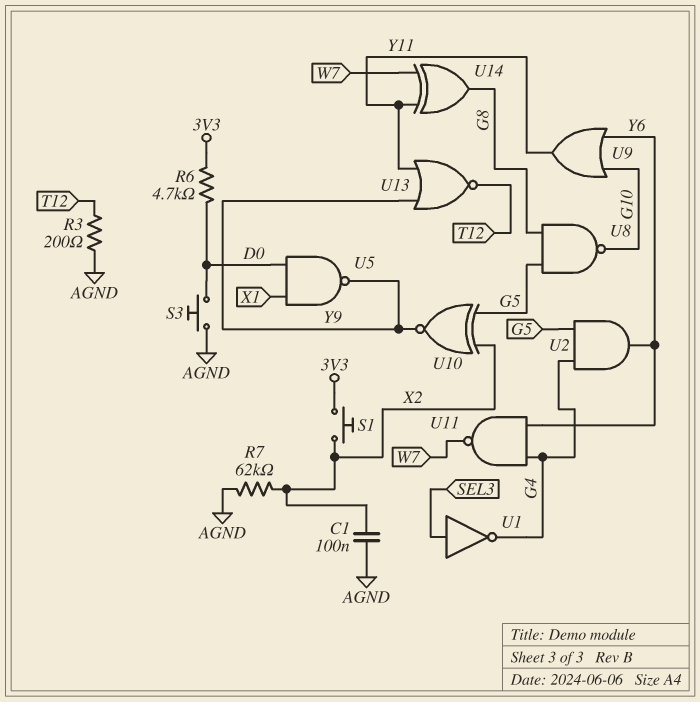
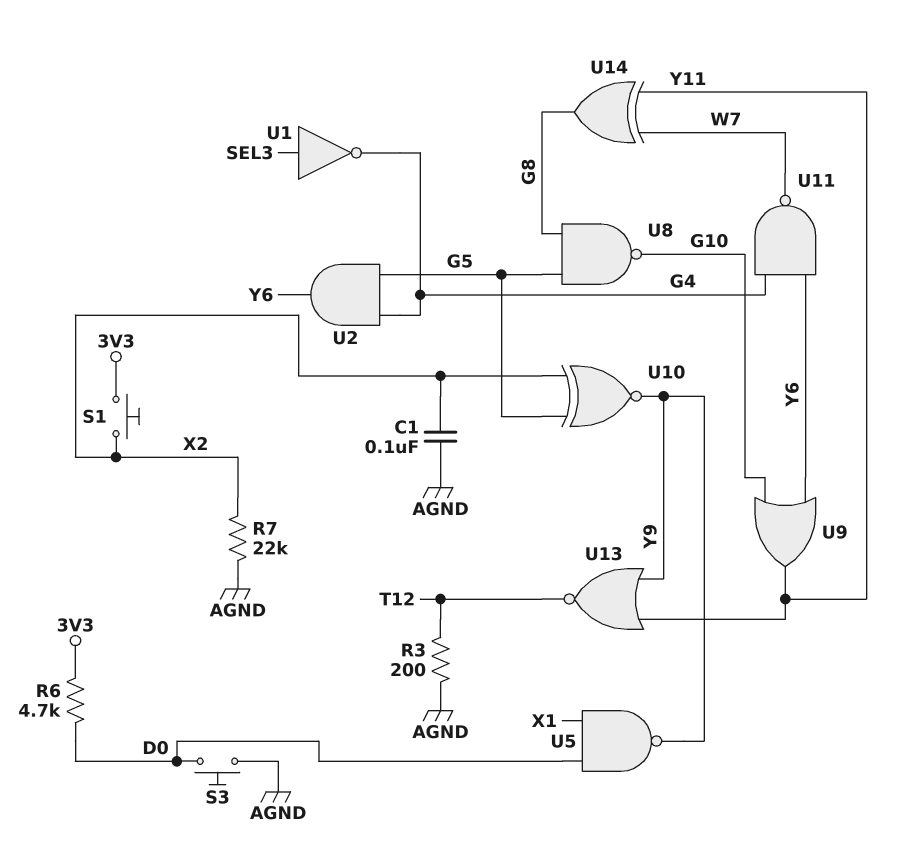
R7: 62k (AGND, X2) -> 22k (AGND, X2)

